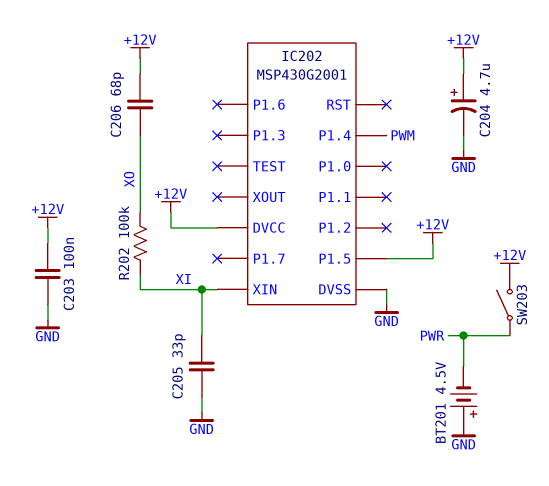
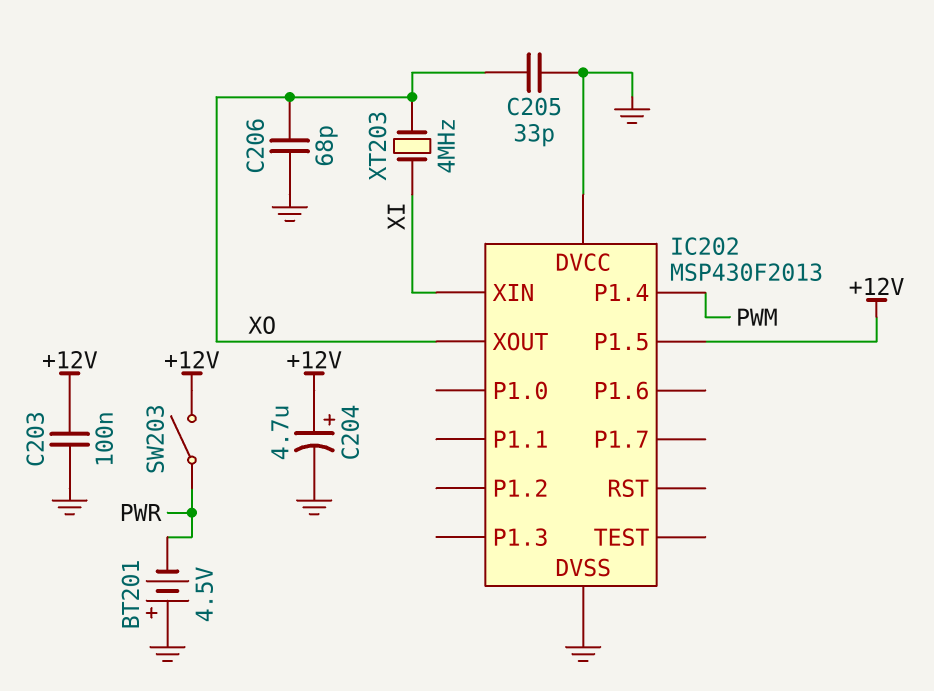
C205: 33pF (GND, XI) -> 33pF (GND, XO)
C206: 68pF (+12V, XO) -> 68pF (GND, XO)
IC202: MSP430G2001 -> MSP430F2013
IC202 pin DVCC: +12V -> GND
IC202 pin XOUT: none -> XO
R202: 100k (XI, XO) -> none
XT203: none -> 4MHz (XI, XO)

